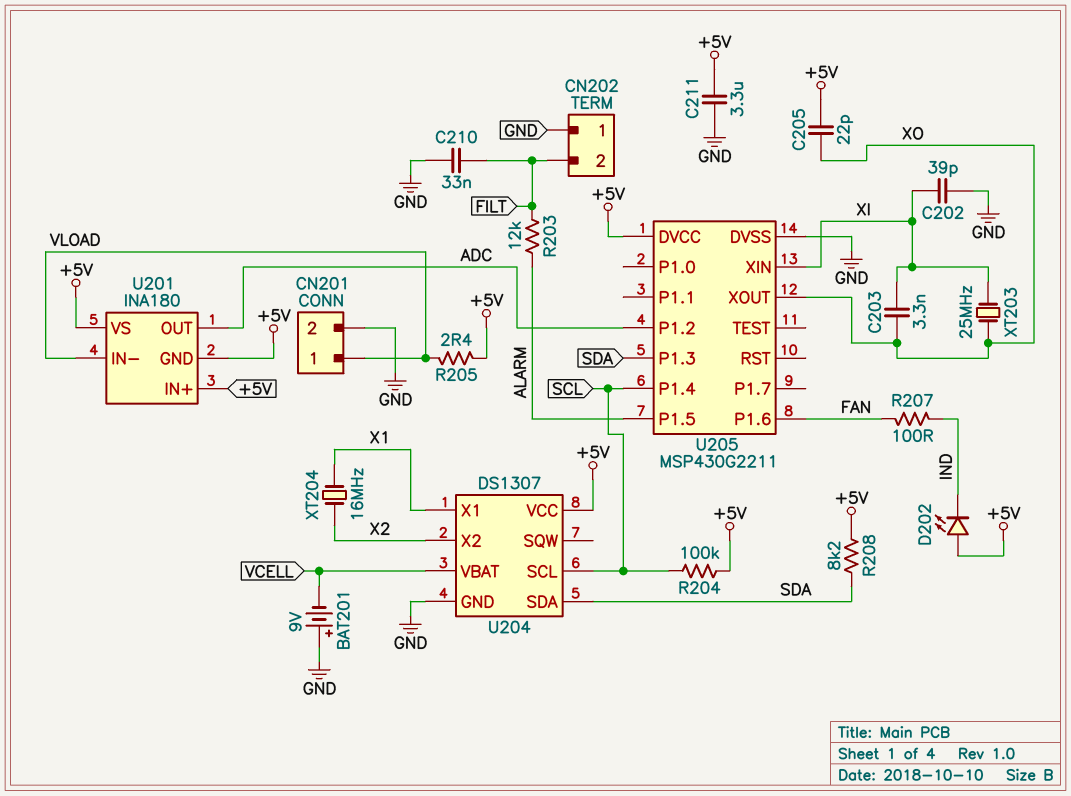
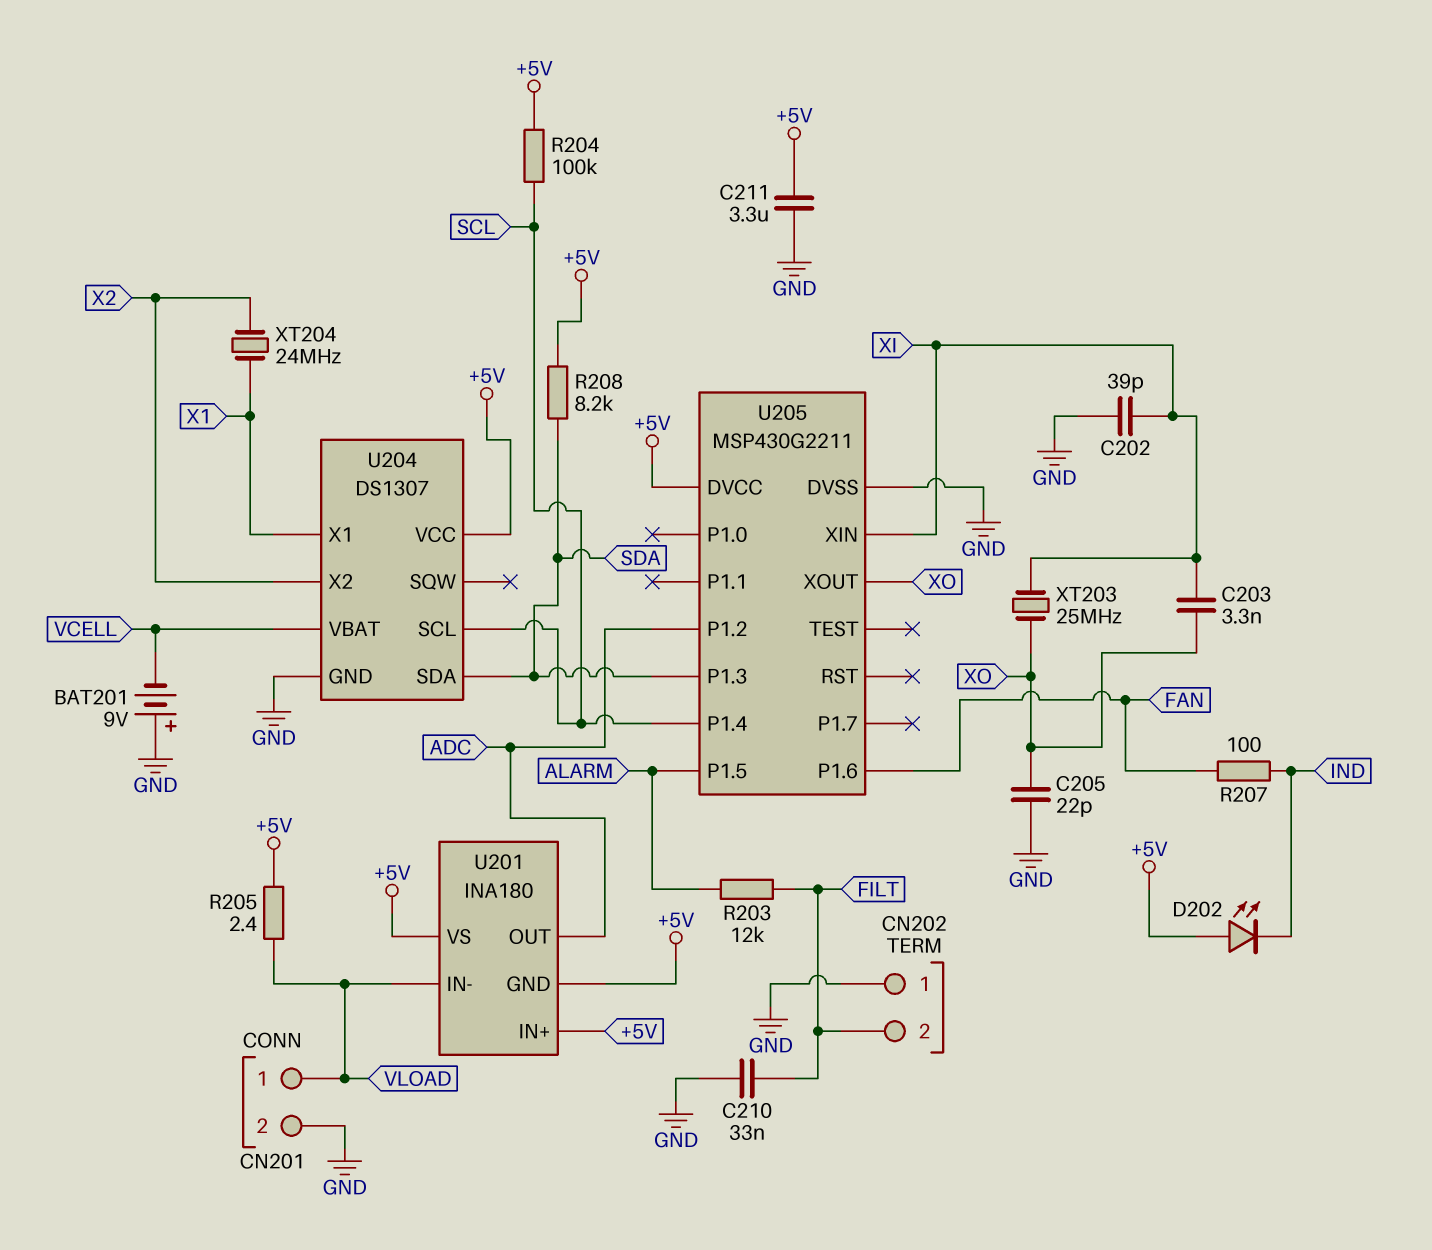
C205: 22pF (+5V, XO) -> 22pF (GND, XO)
XT204: 16MHz (X1, X2) -> 24MHz (X1, X2)

